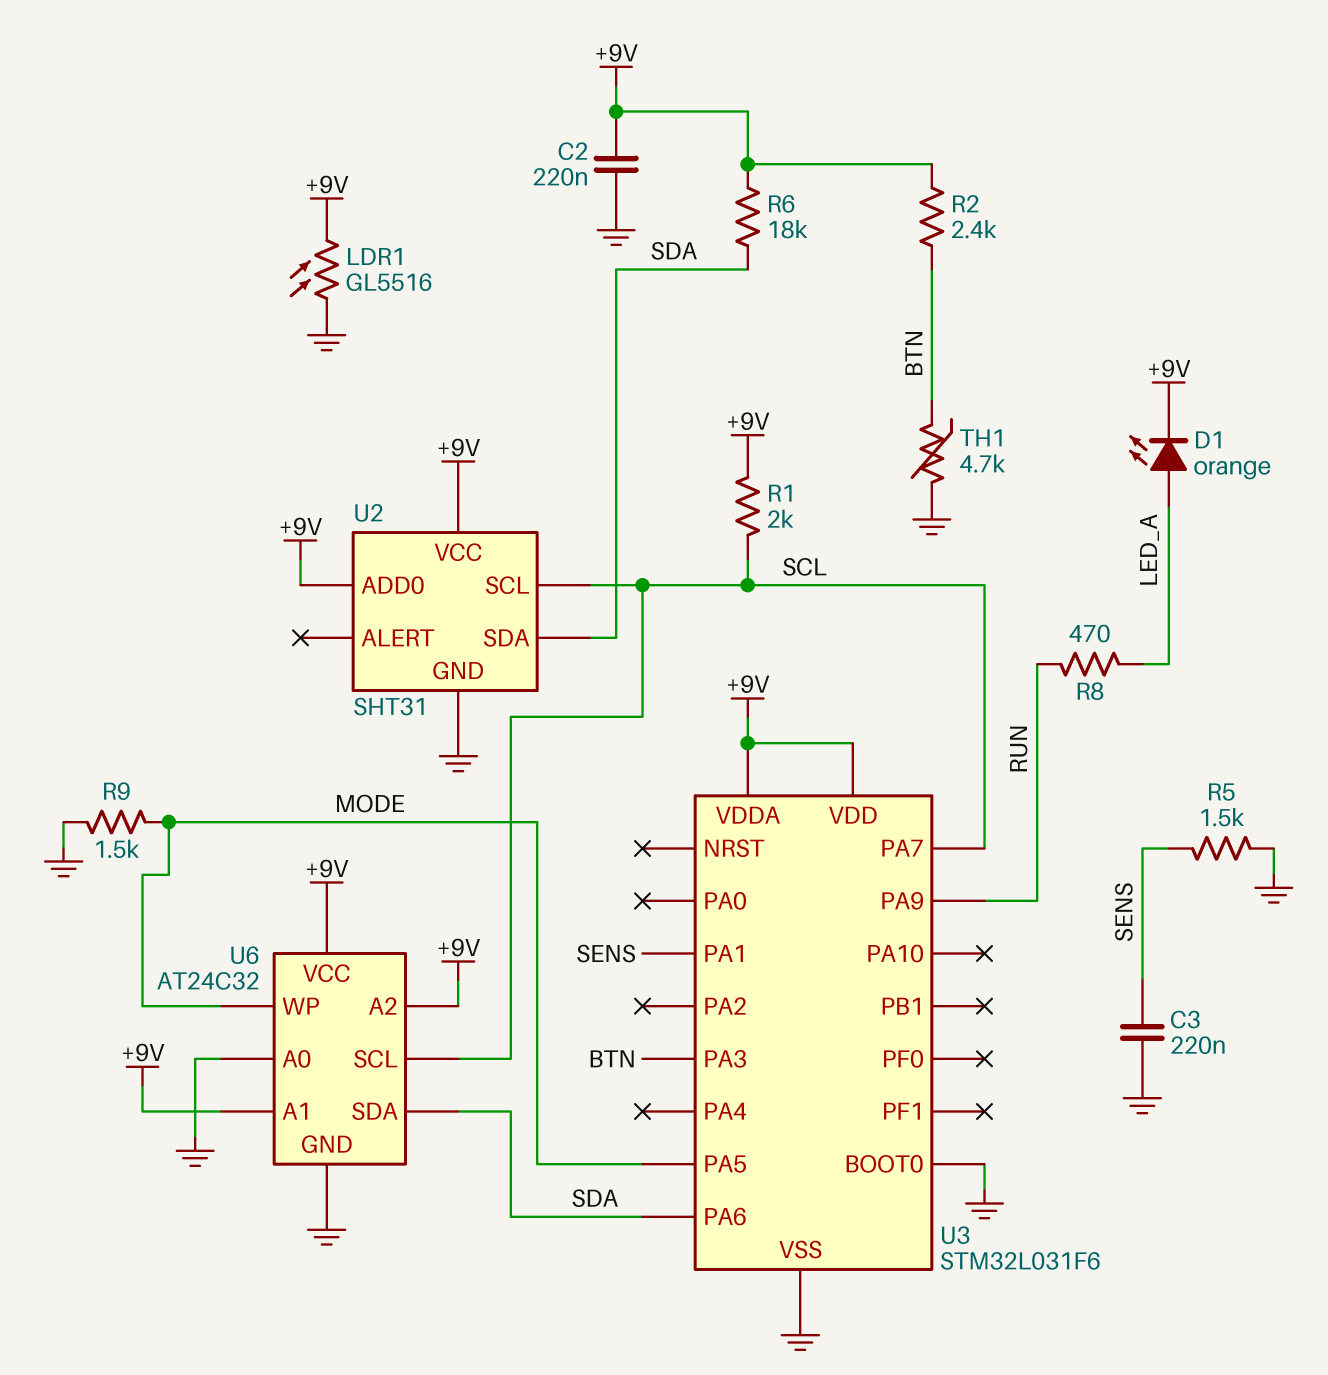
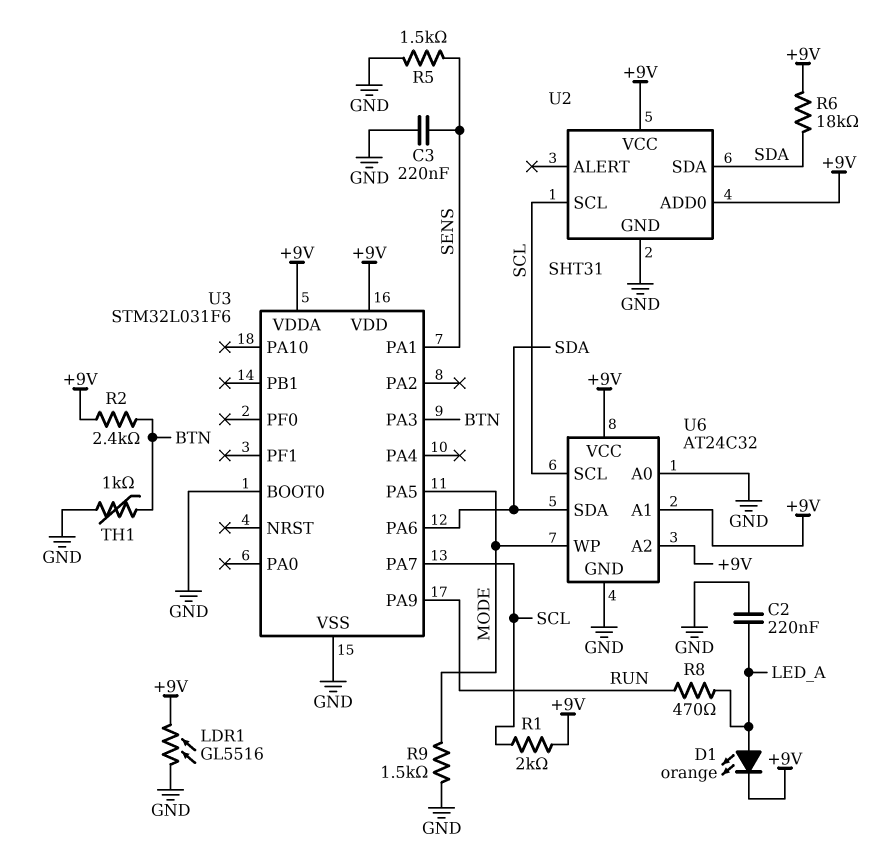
C2: 220nF (+9V, GND) -> 220nF (GND, LED_A)
TH1: 4.7k (BTN, GND) -> 1k (BTN, GND)

